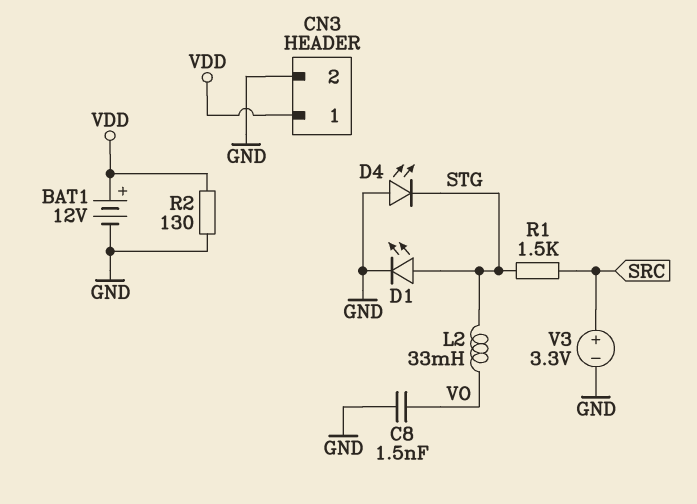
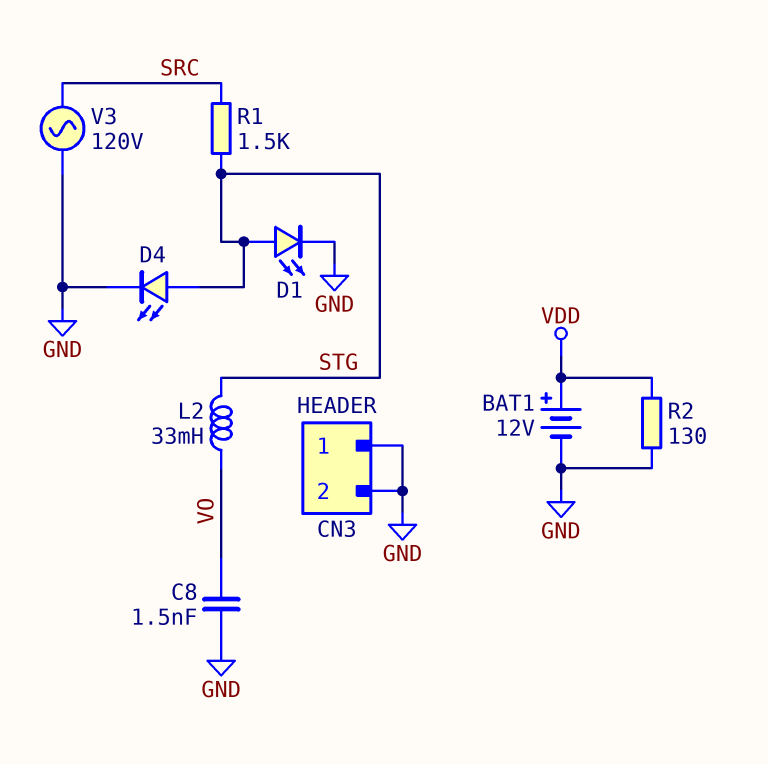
CN3 pin 1: VDD -> GND
D4: LED (A GND, K STG) -> LED (A STG, K GND)
V3: 3.3V (plus SRC, minus GND) -> AC 120V (GND, SRC)

